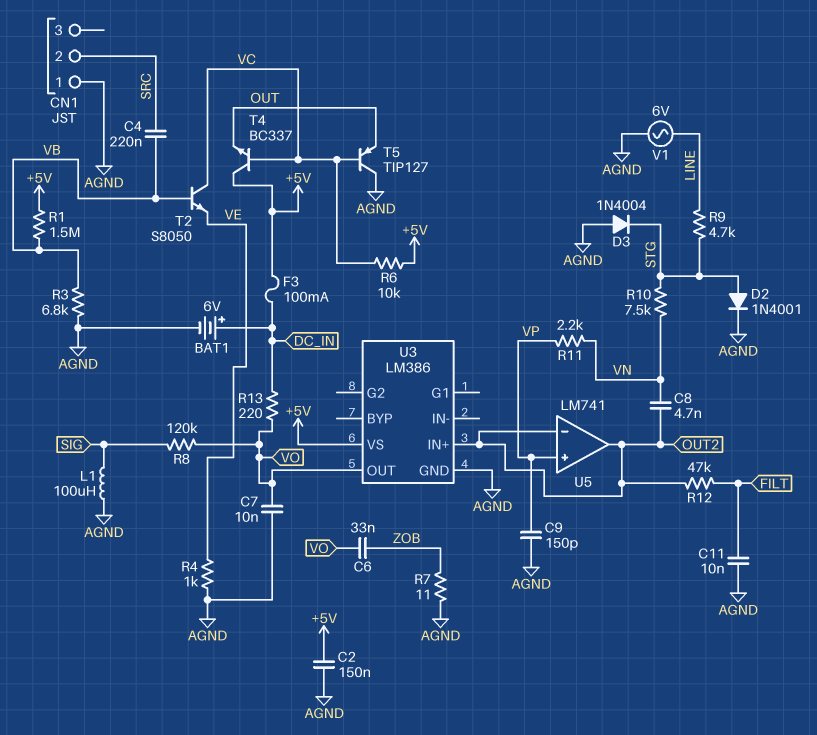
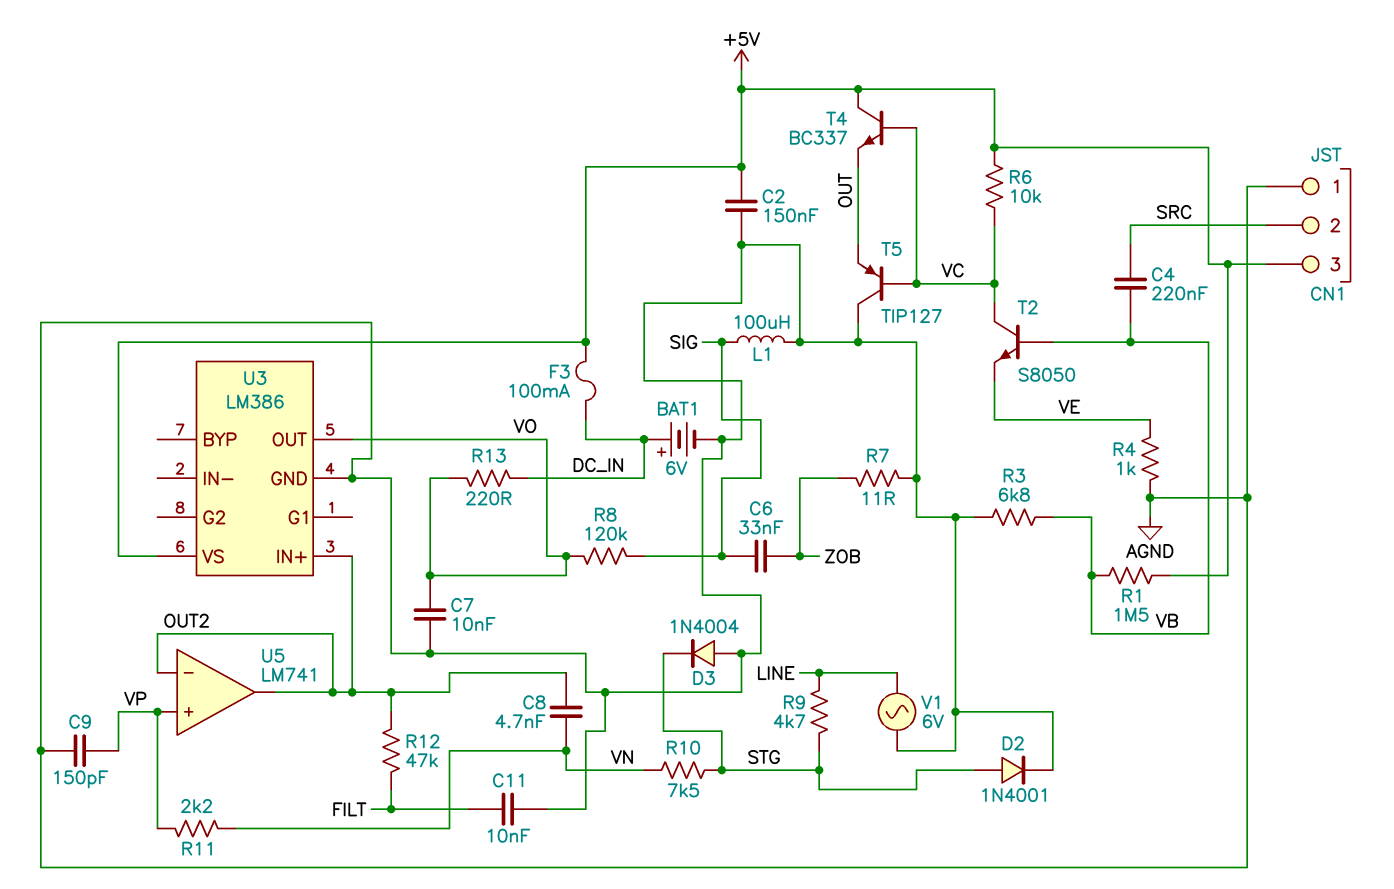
C6: 33nF (VO, ZOB) -> 33nF (SIG, ZOB)
CN1 pin 3: none -> +5V

